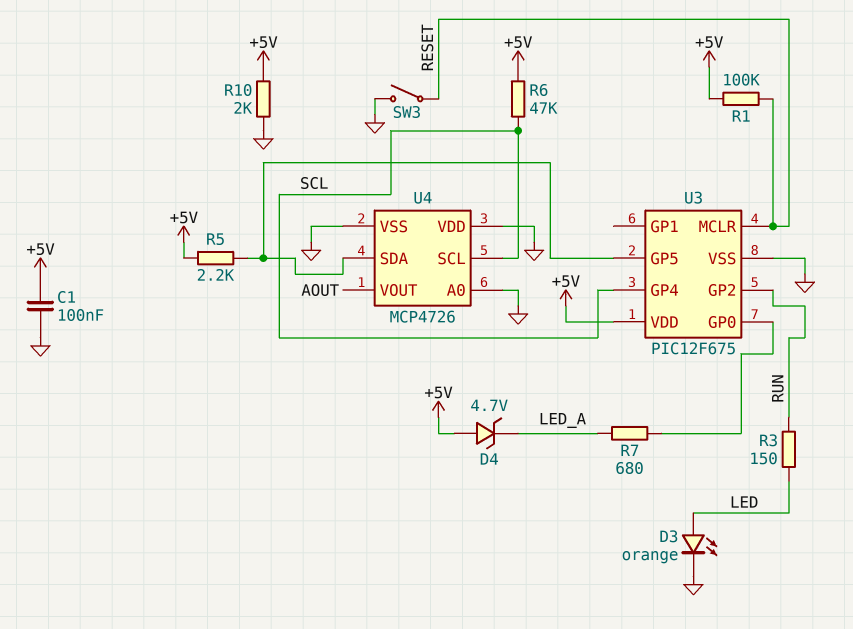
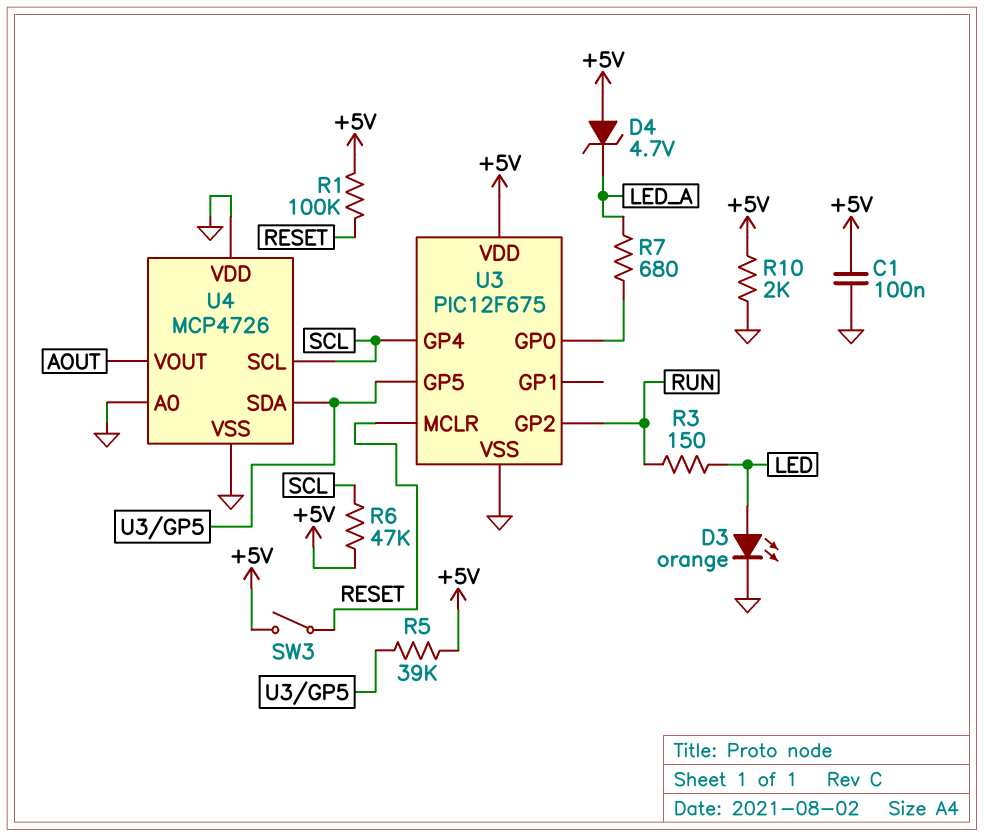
R5: 2.2k (+5V, U3/GP5) -> 39k (+5V, U3/GP5)
SW3: switch (GND, RESET) -> switch (+5V, RESET)

